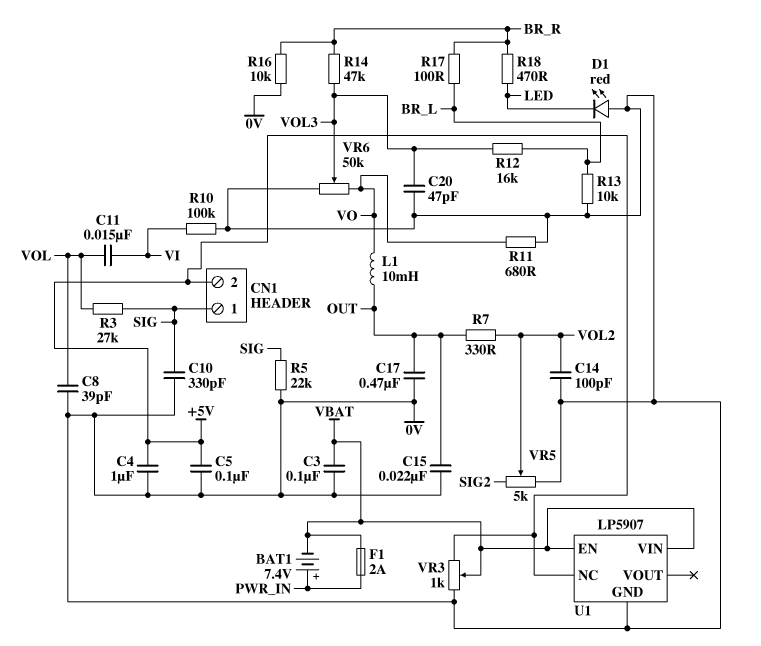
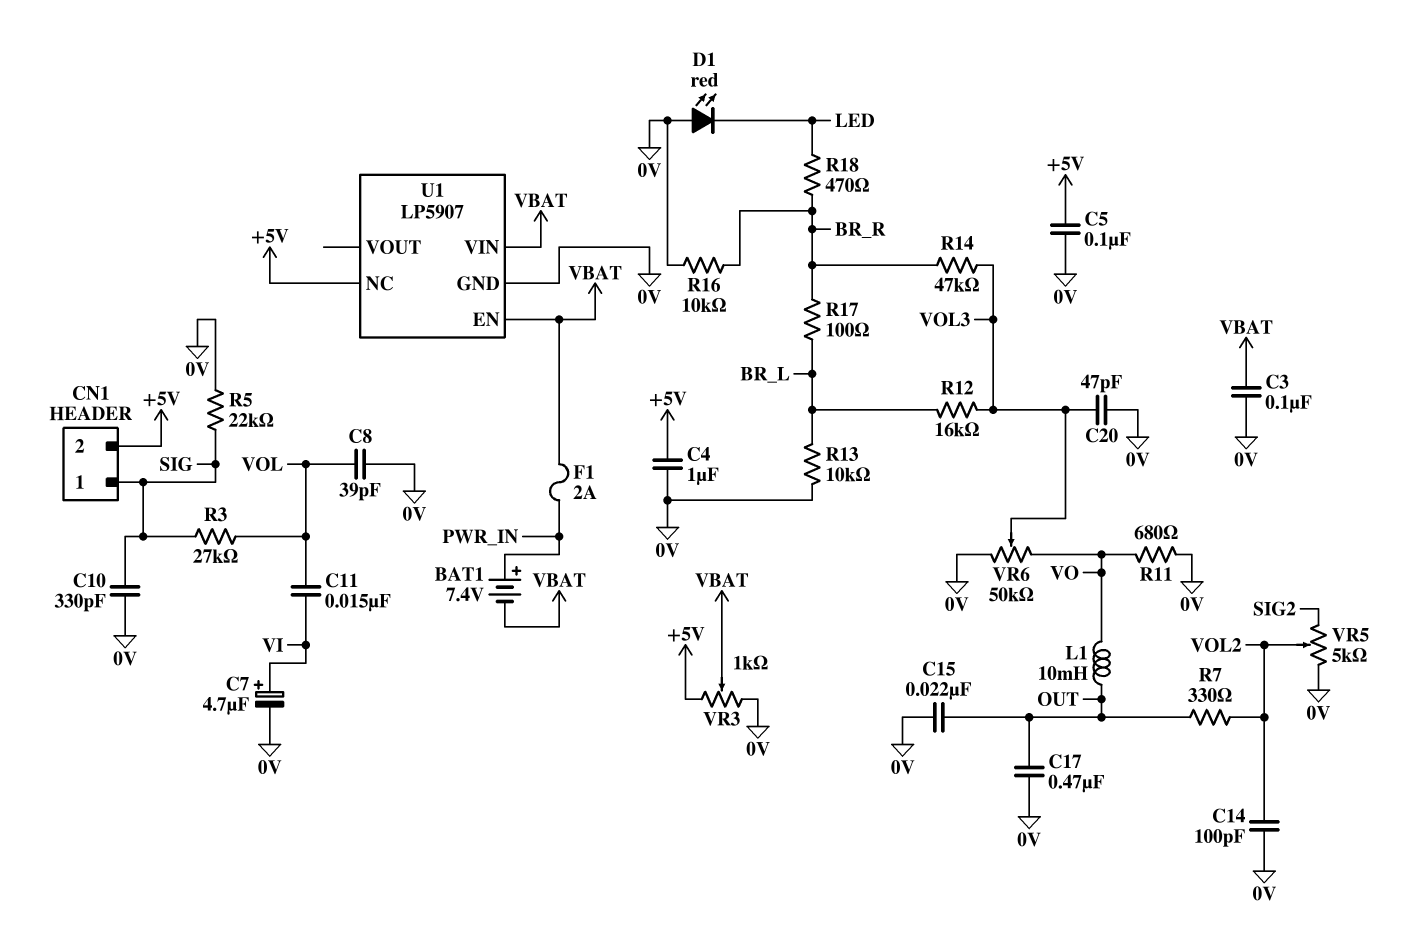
C7: none -> 4.7uF (plus VI, minus 0V)
R10: 100k (0V, VI) -> none

